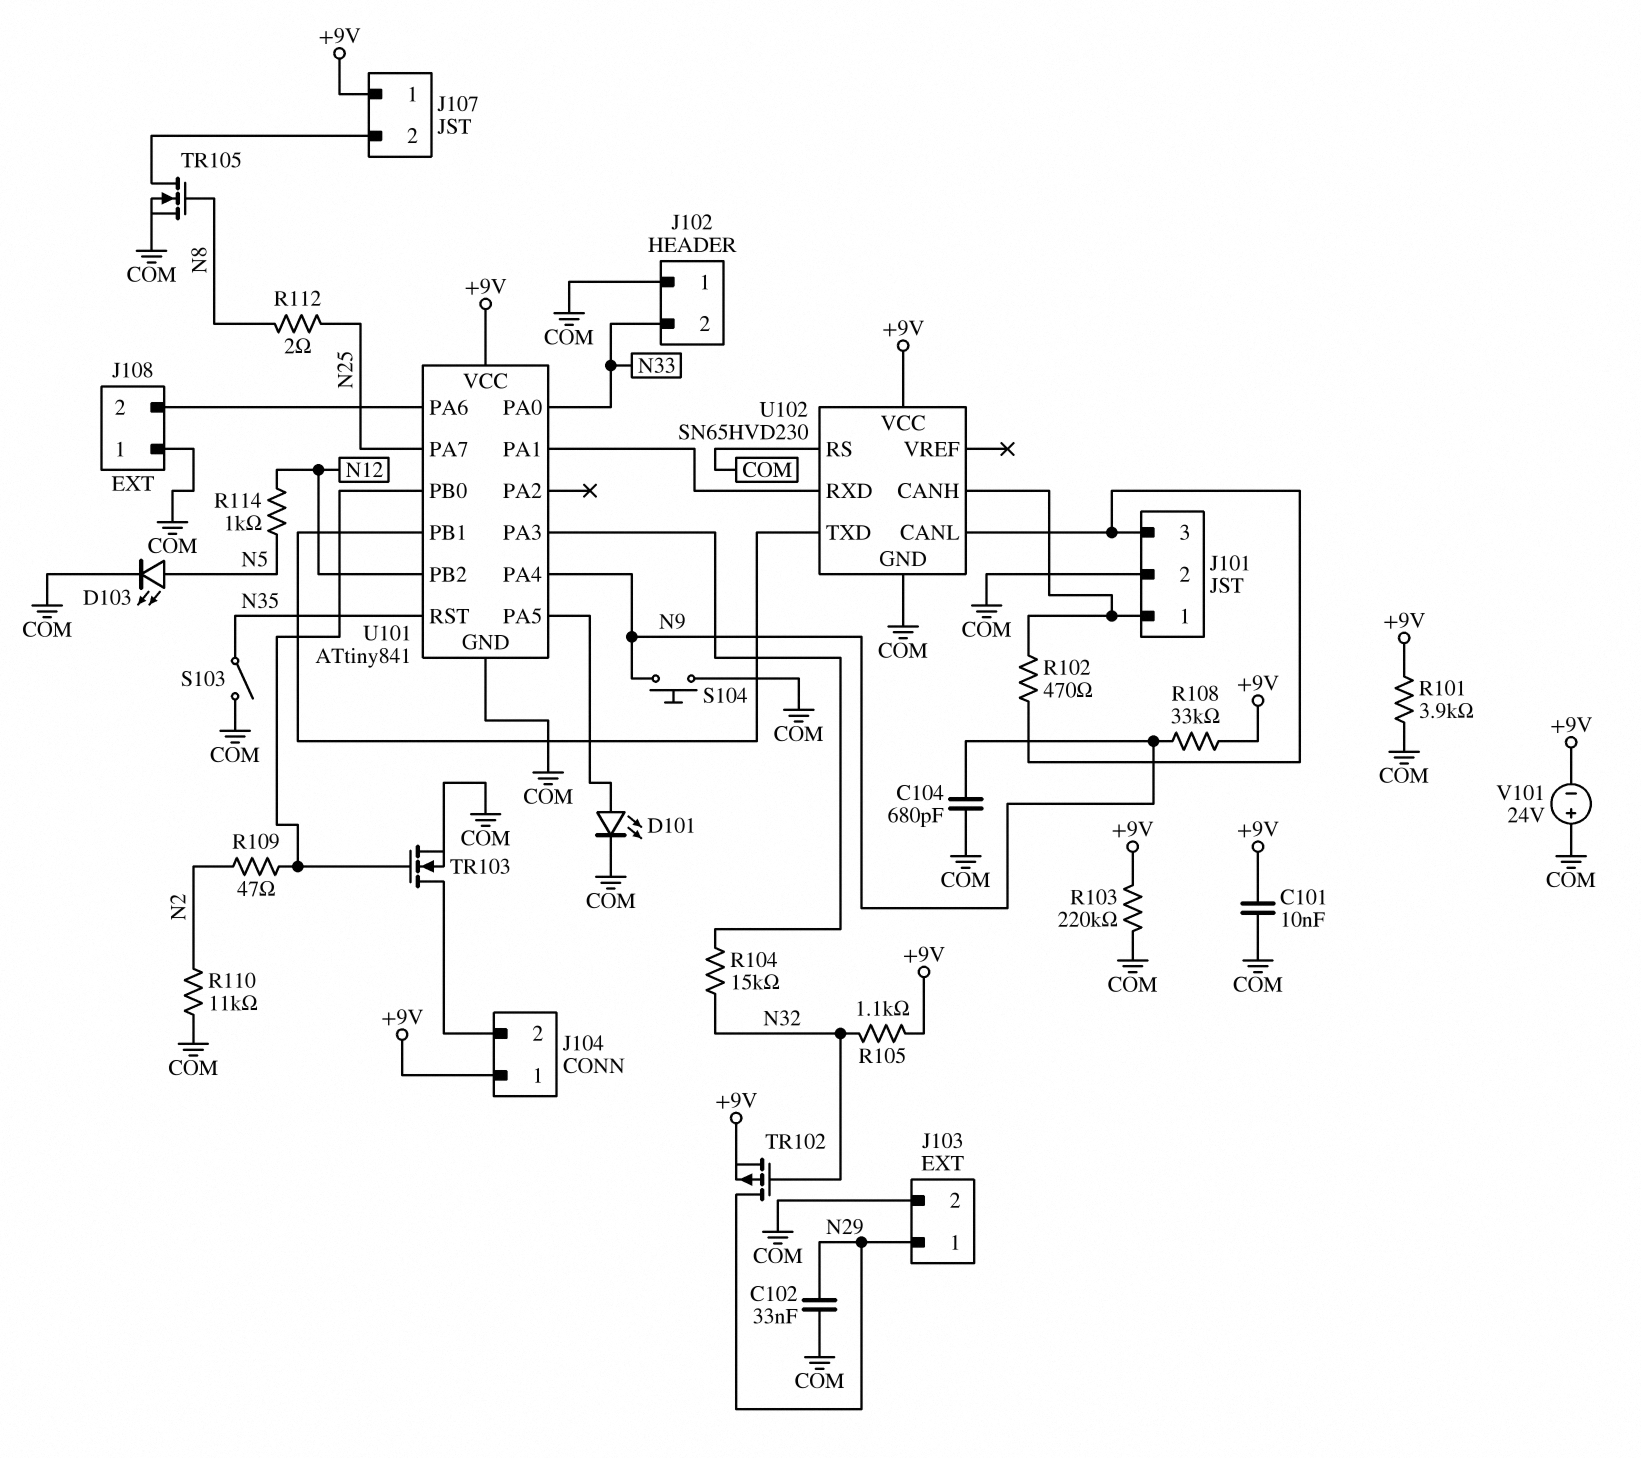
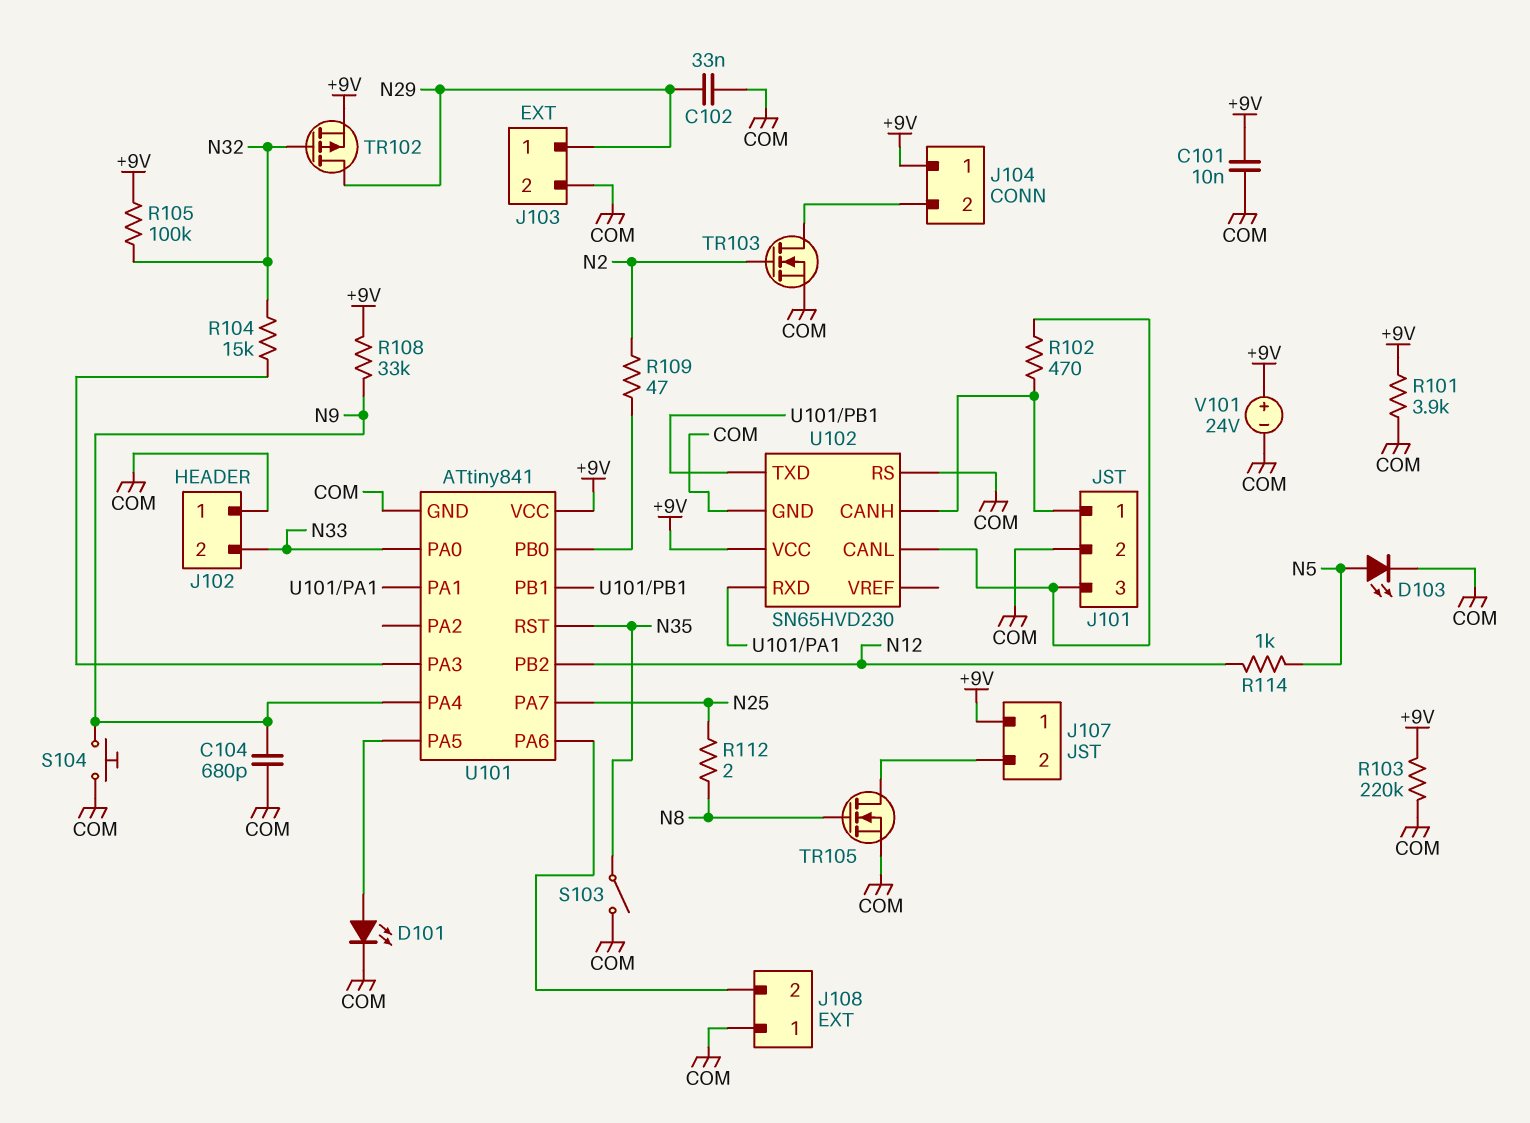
R105: 1.1k (+9V, N32) -> 100k (+9V, N32)
R110: 11k (COM, N2) -> none
TR103: NMOS (G U101/PB0, D J104/2, S COM) -> NMOS (G N2, D J104/2, S COM)
V101: 24V (plus COM, minus +9V) -> 24V (plus +9V, minus COM)

